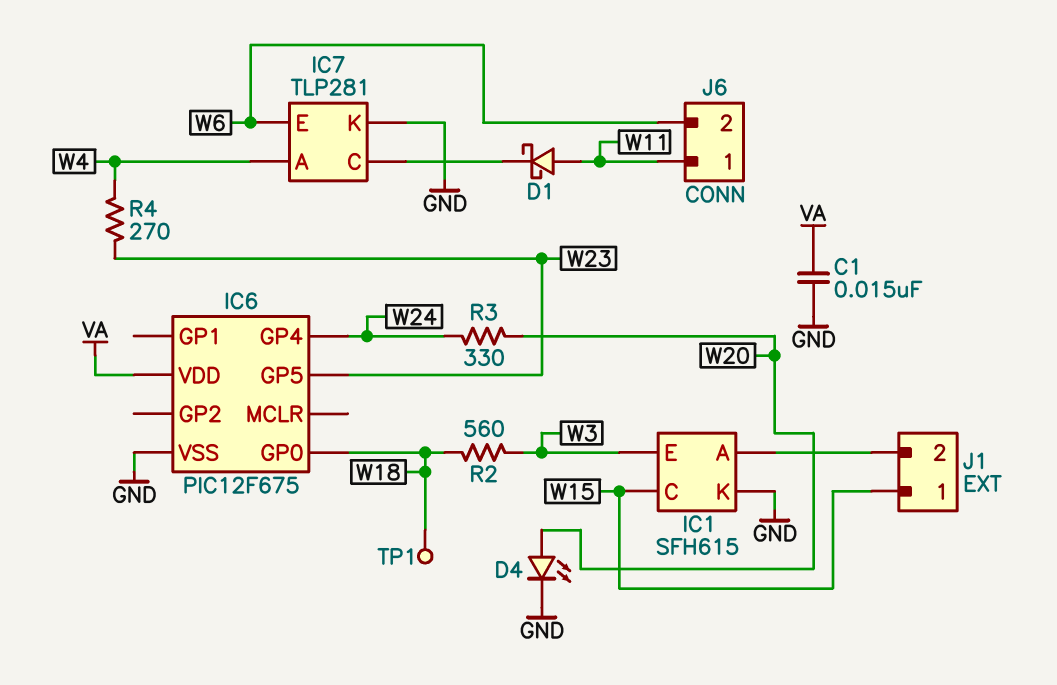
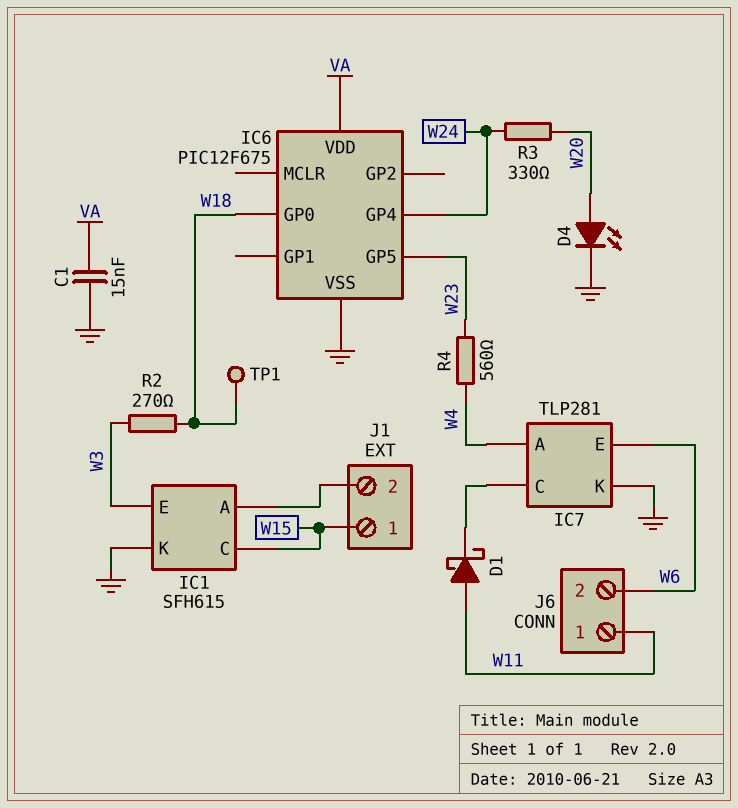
R2: 560 (W3, W18) -> 270 (W3, W18)
R4: 270 (W4, W23) -> 560 (W4, W23)

